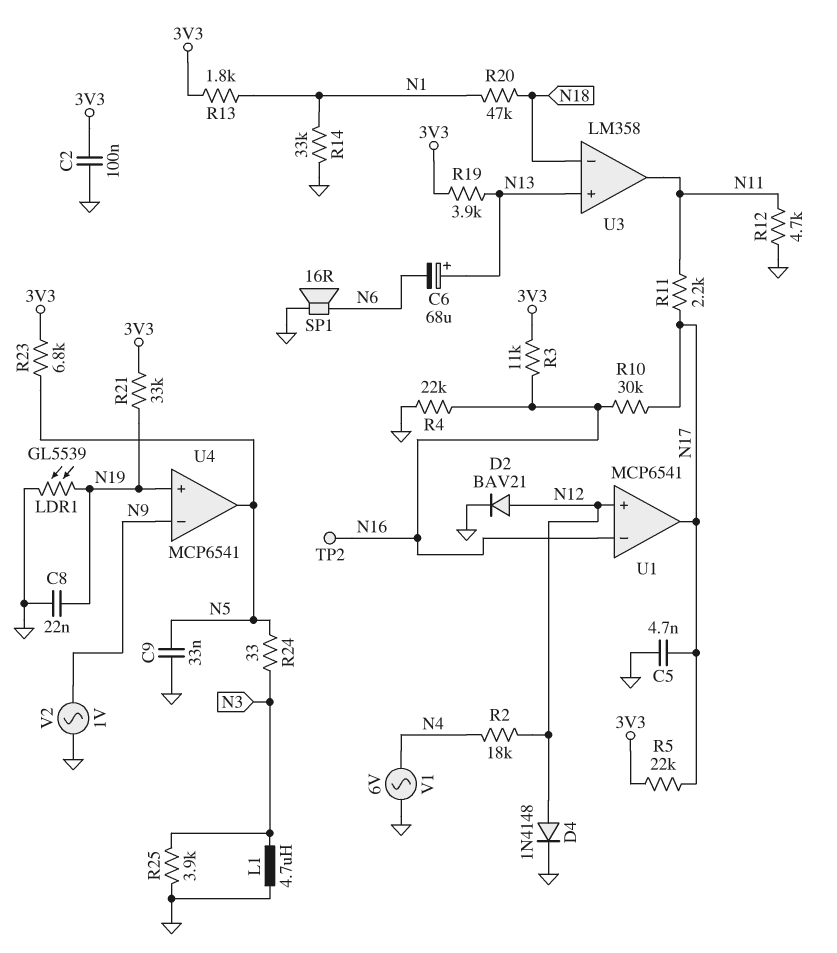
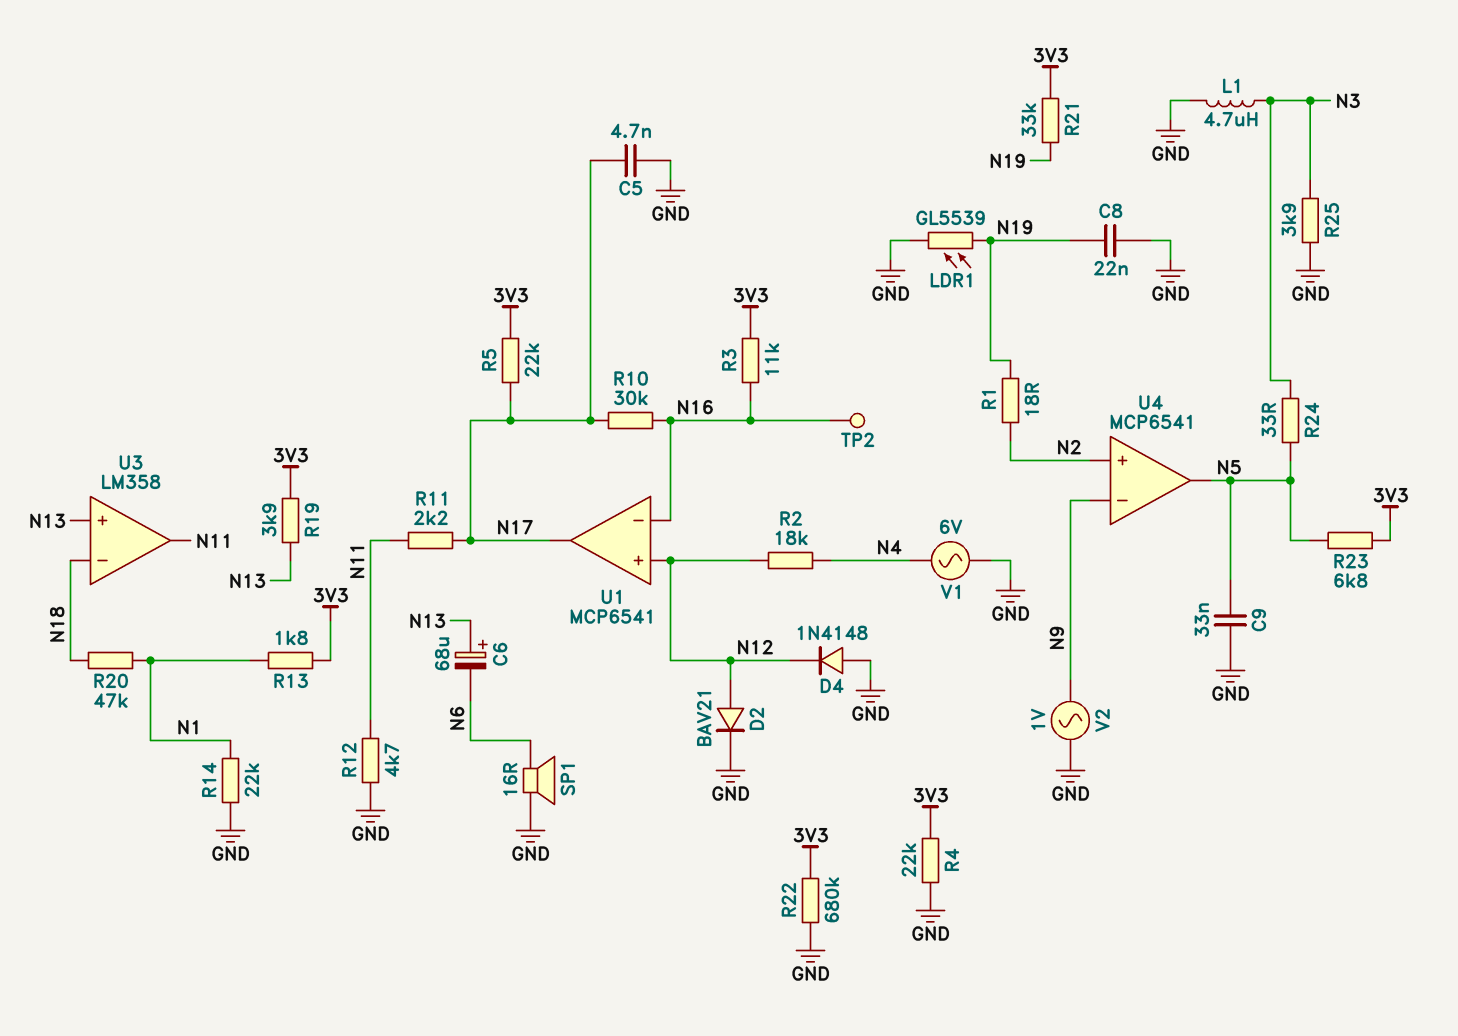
C2: 100nF (3V3, GND) -> none
D4: diode 1N4148 (A N12, K GND) -> diode 1N4148 (A GND, K N12)
R1: none -> 18 (N2, N19)
R4: 22k (GND, N16) -> 22k (3V3, GND)
R14: 33k (GND, N1) -> 22k (GND, N1)
R22: none -> 680k (3V3, GND)
U4 pin in+: N19 -> N2

